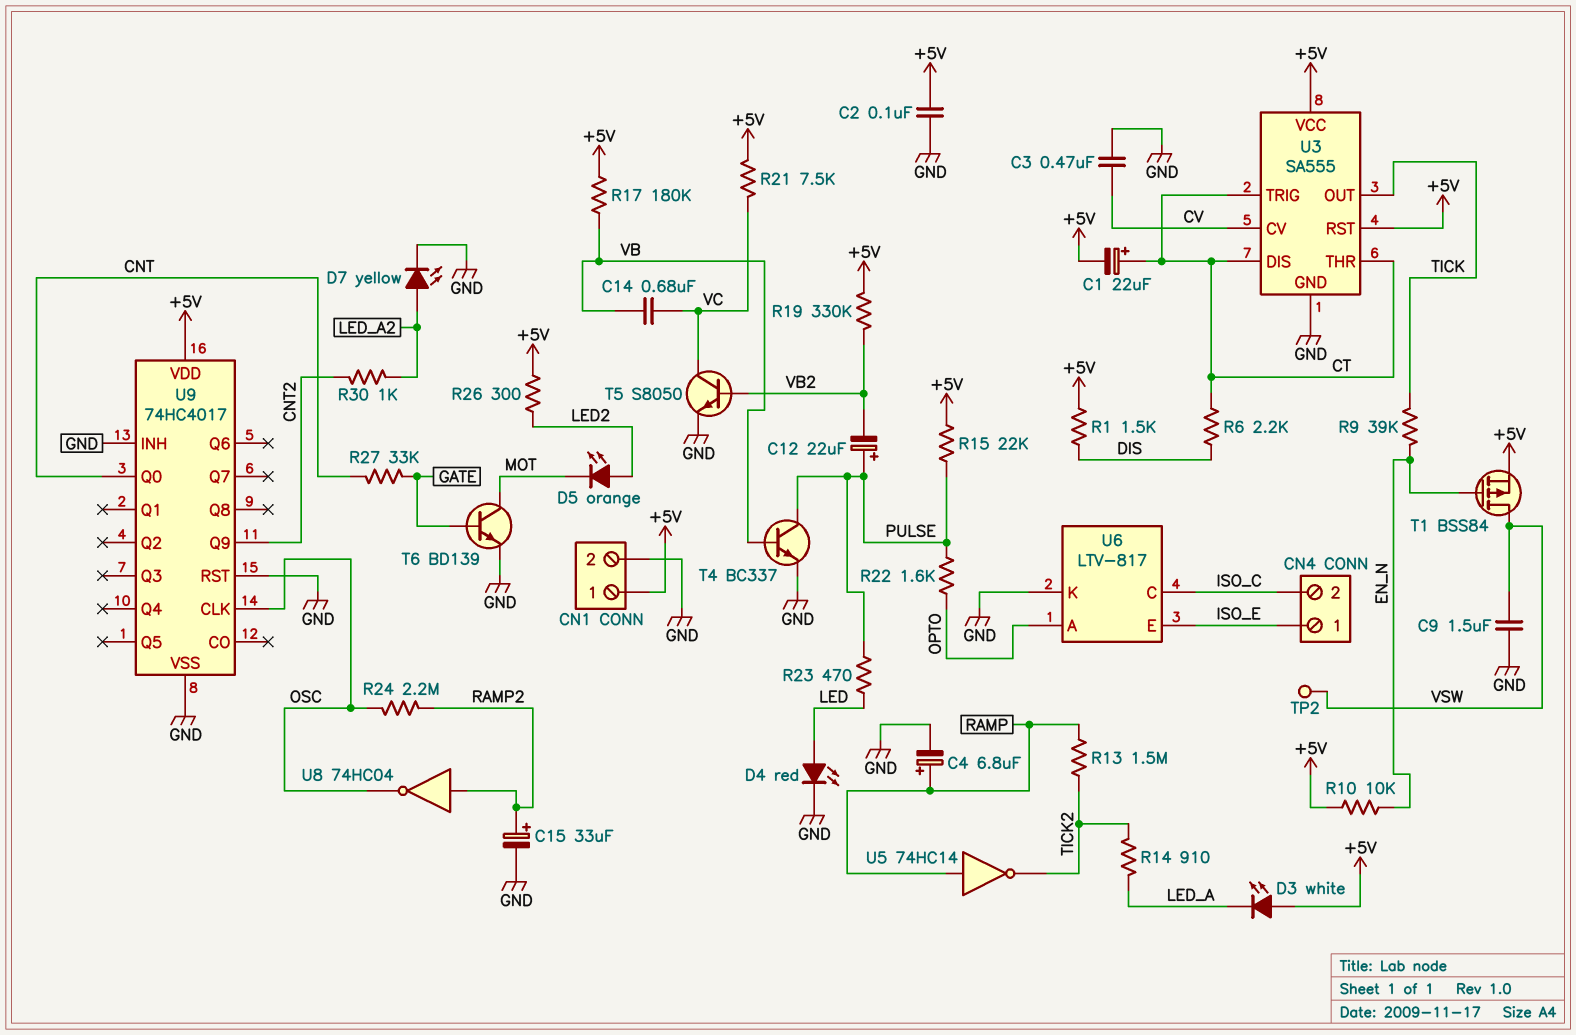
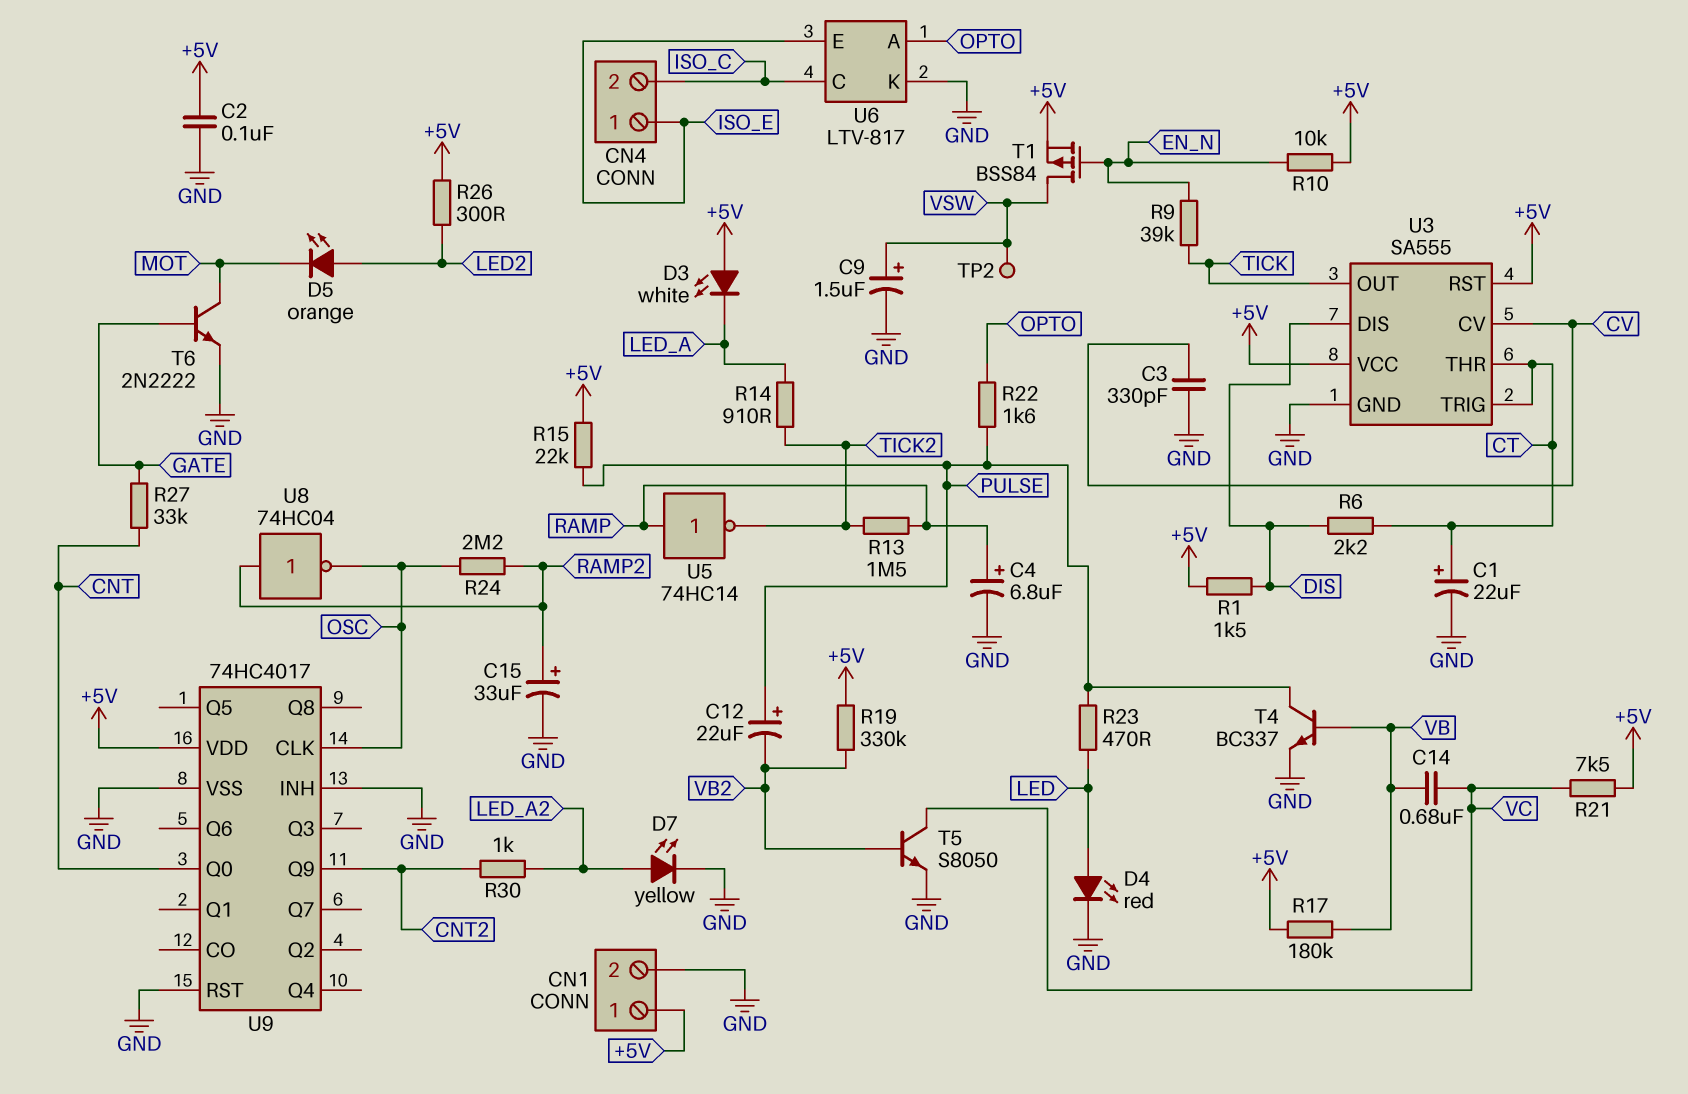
C1: 22uF (plus CT, minus +5V) -> 22uF (plus CT, minus GND)
C3: 470nF (CV, GND) -> 330pF (CV, GND)
C9: 1.5uF (GND, VSW) -> 1.5uF (plus VSW, minus GND)
T6: NPN BD139 (B GATE, C MOT, E GND) -> NPN 2N2222 (B GATE, C MOT, E GND)
U3 pin DIS: CT -> DIS

